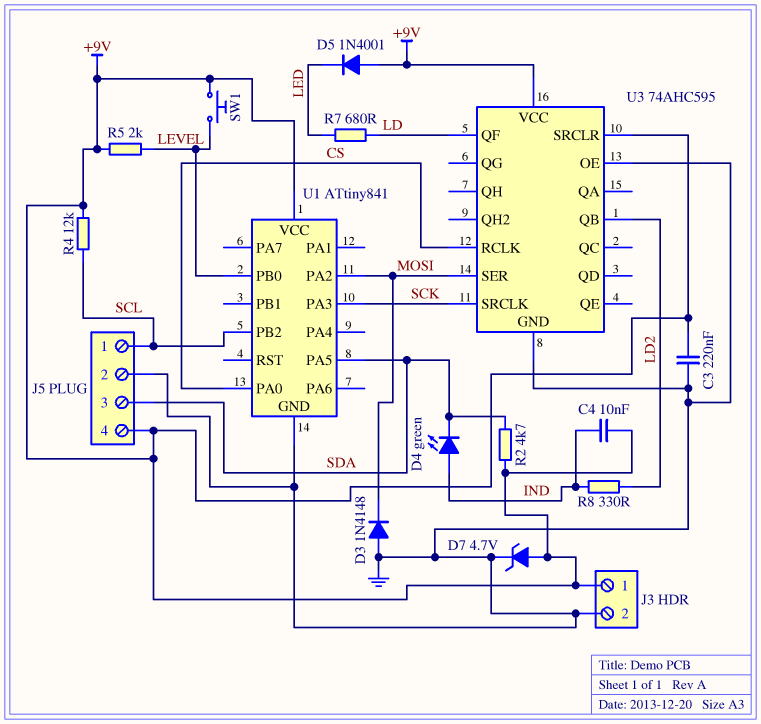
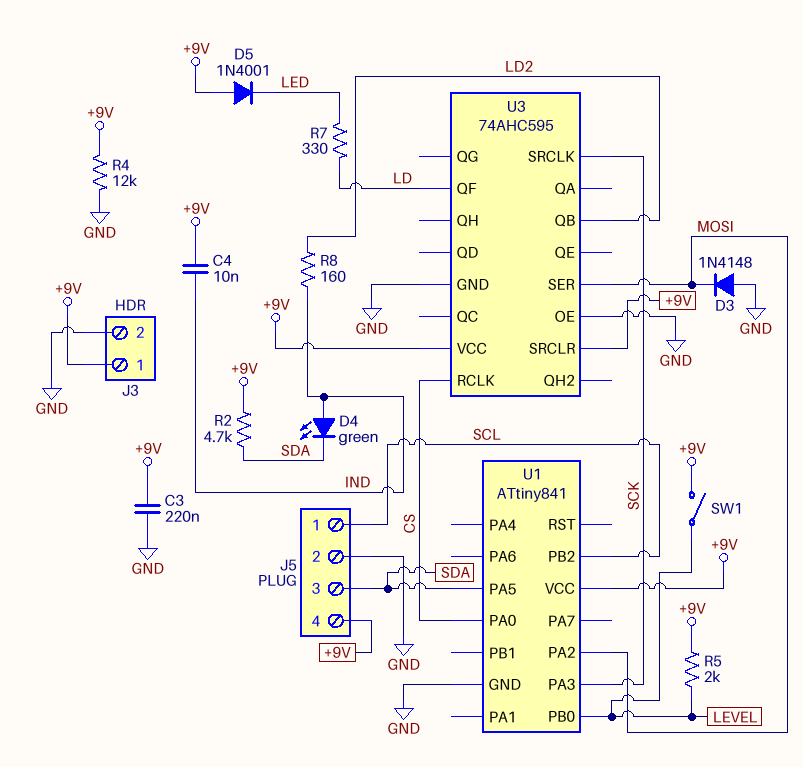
D7: zener 4.7V (A +9V, K GND) -> none
R4: 12k (+9V, SCL) -> 12k (+9V, GND)
R7: 680 (LD, LED) -> 330 (LD, LED)
R8: 330 (IND, LD2) -> 160 (IND, LD2)
SW1: button (+9V, LEVEL) -> switch (+9V, LEVEL)

